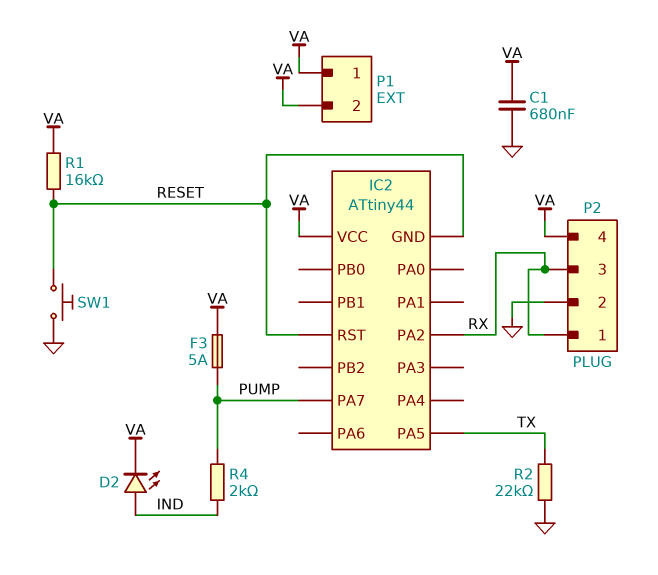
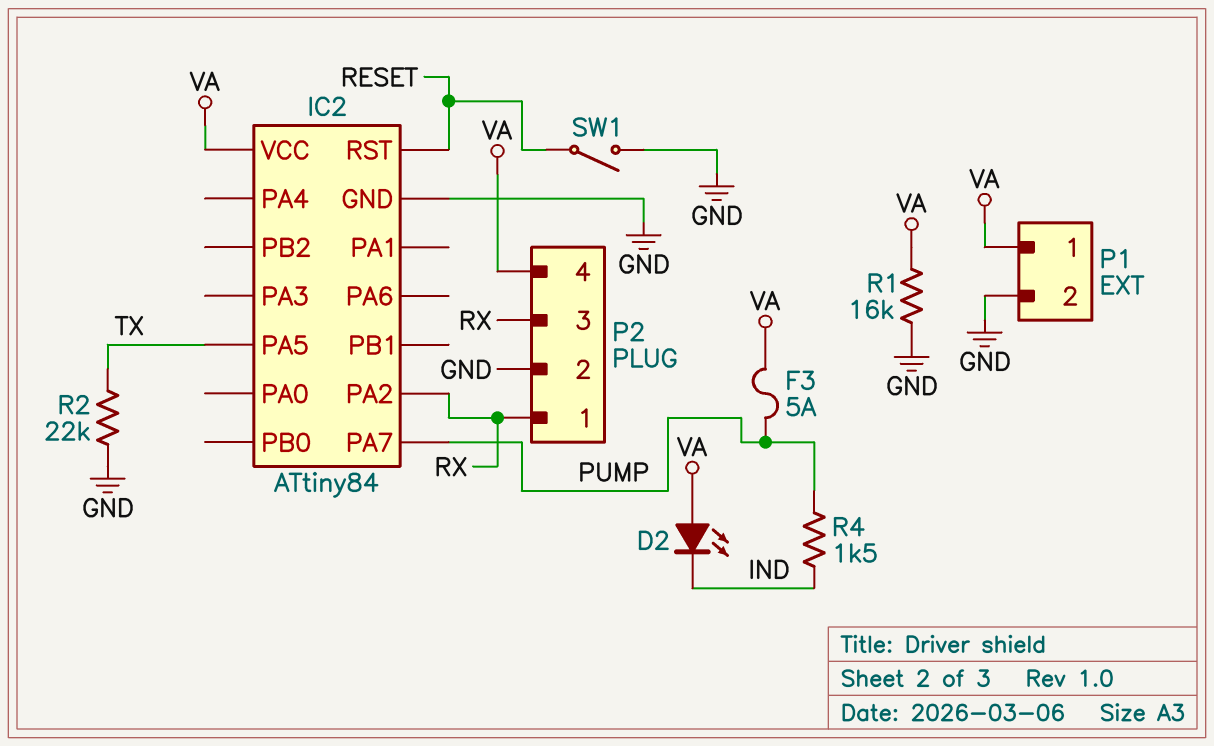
C1: 680nF (GND, VA) -> none
D2: LED (A IND, K VA) -> LED (A VA, K IND)
IC2: ATtiny44 -> ATtiny84
IC2 pin GND: RESET -> GND
P1 pin 2: VA -> GND
R1: 16k (RESET, VA) -> 16k (GND, VA)
R4: 2k (IND, PUMP) -> 1.5k (IND, PUMP)
SW1: button (GND, RESET) -> switch (GND, RESET)

